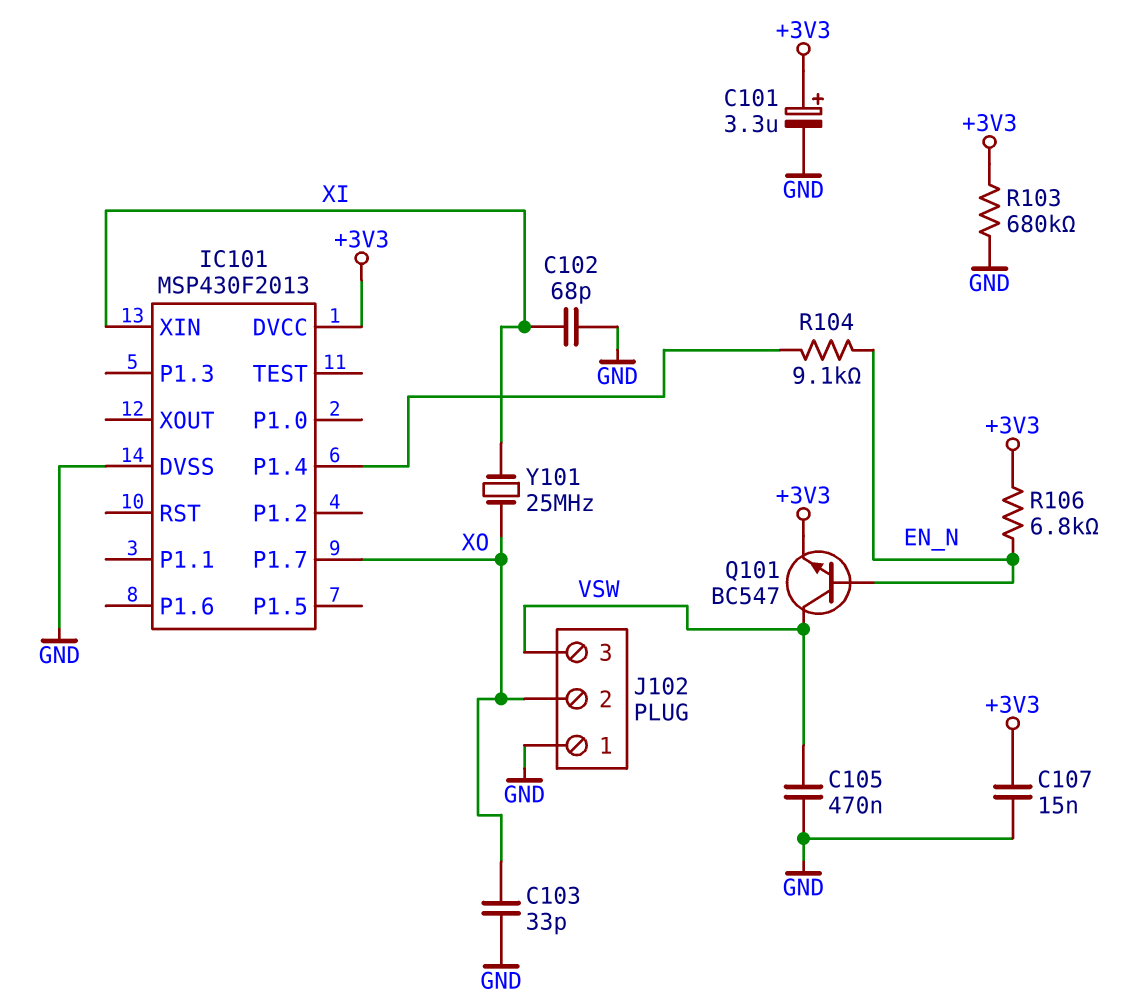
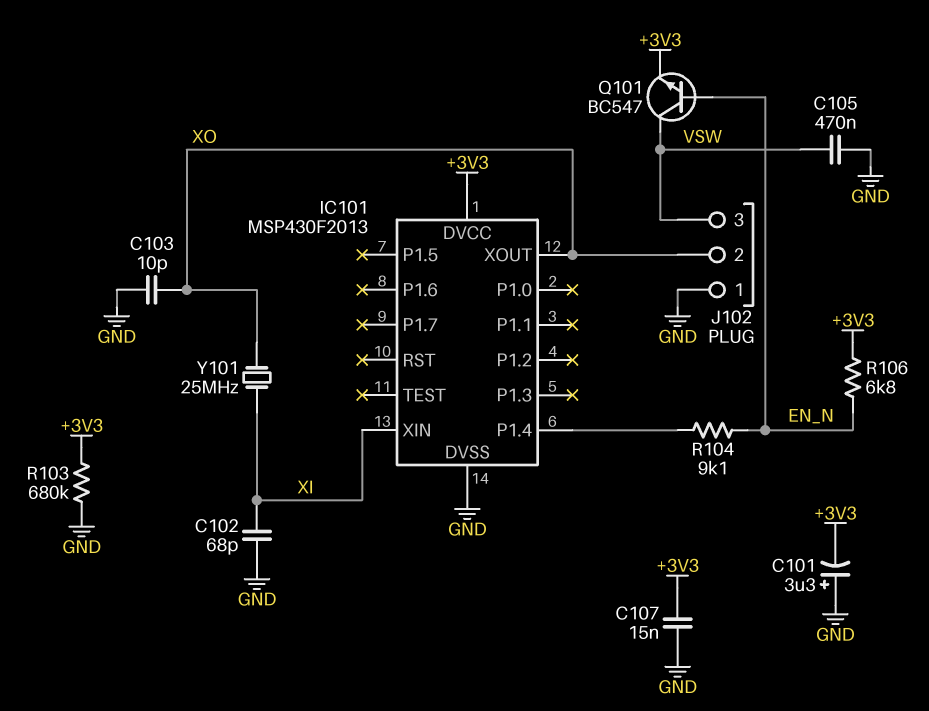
C101: 3.3uF (plus +3V3, minus GND) -> 3.3uF (plus GND, minus +3V3)
C103: 33pF (GND, XO) -> 10pF (GND, XO)
IC101 pin P1.7: XO -> none
IC101 pin XOUT: none -> XO

